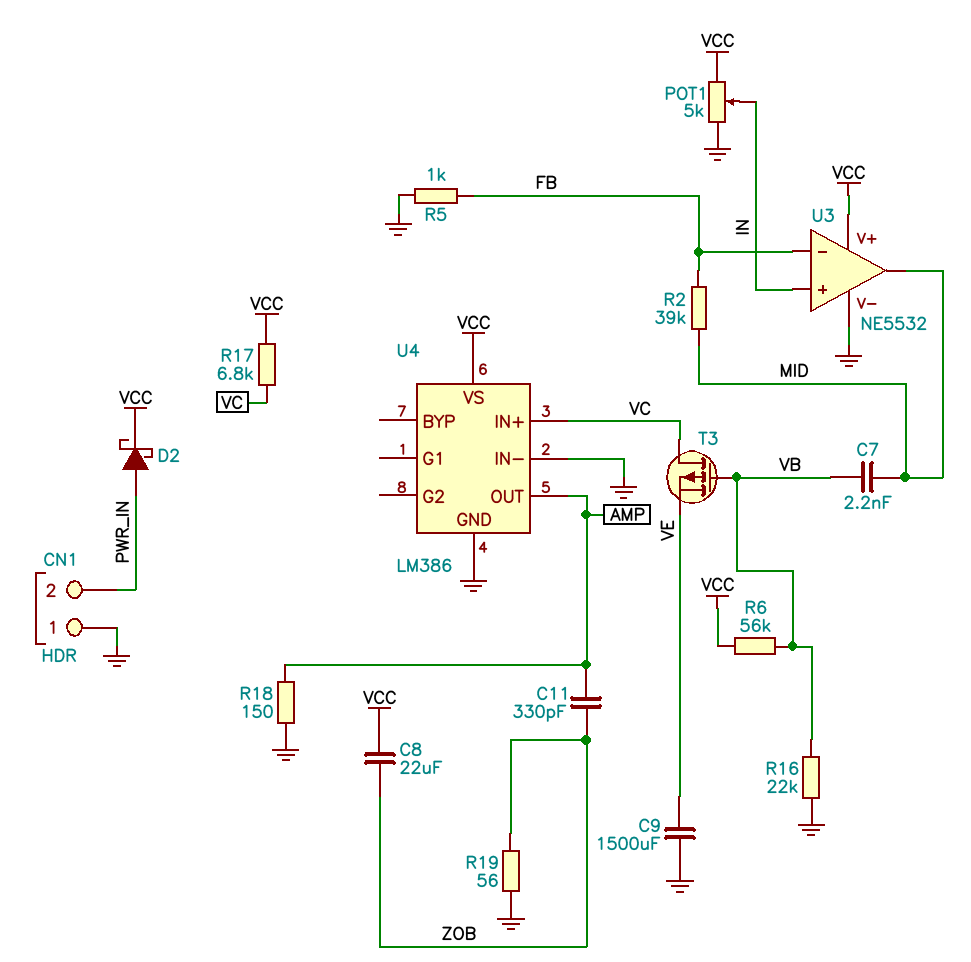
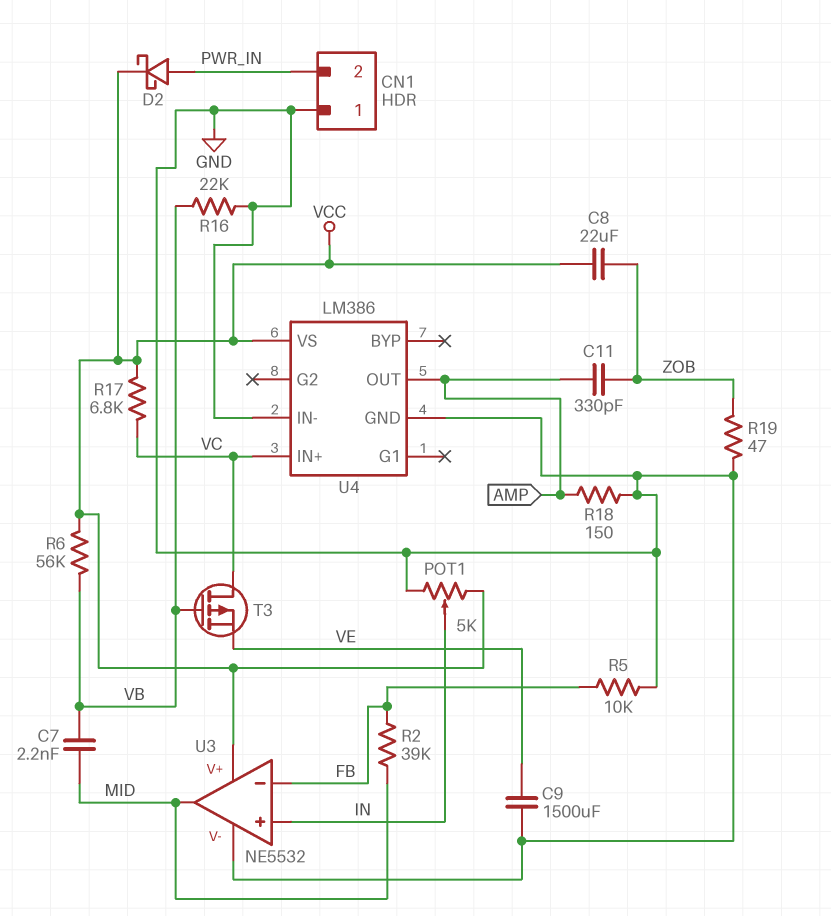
R5: 1k (FB, GND) -> 10k (FB, GND)
R19: 56 (GND, ZOB) -> 47 (GND, ZOB)

